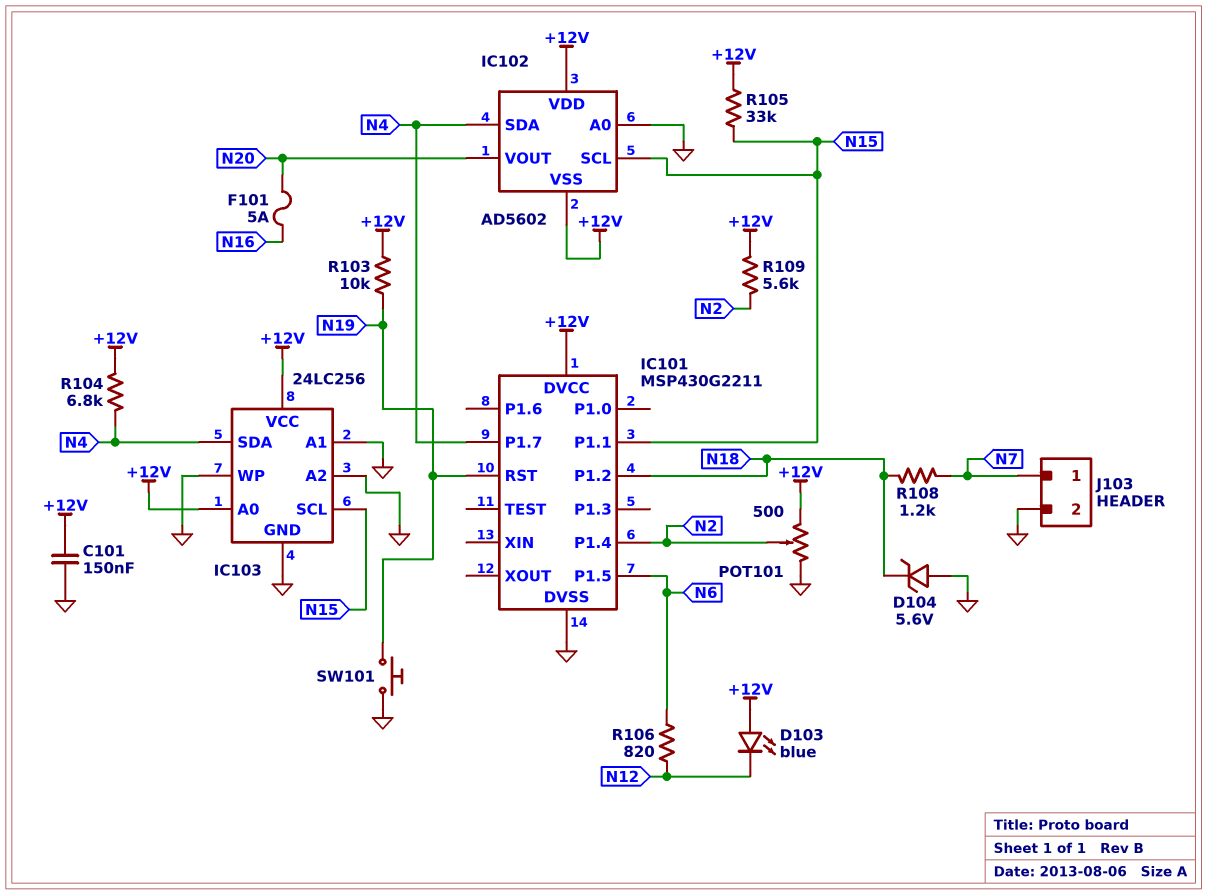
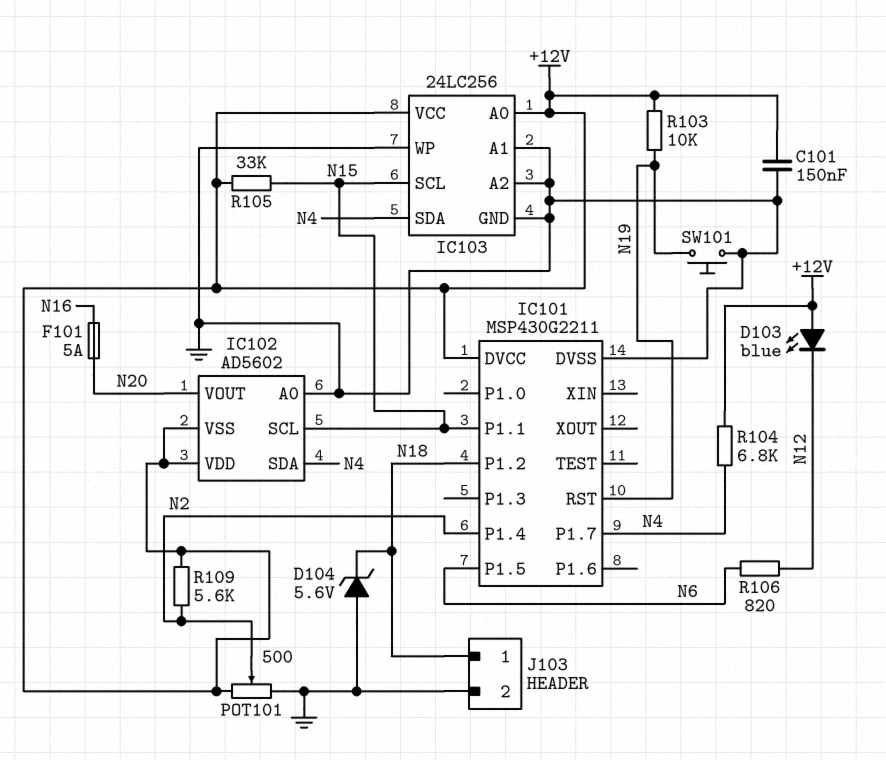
J103 pin 1: N7 -> N18
R108: 1.2k (N7, N18) -> none

